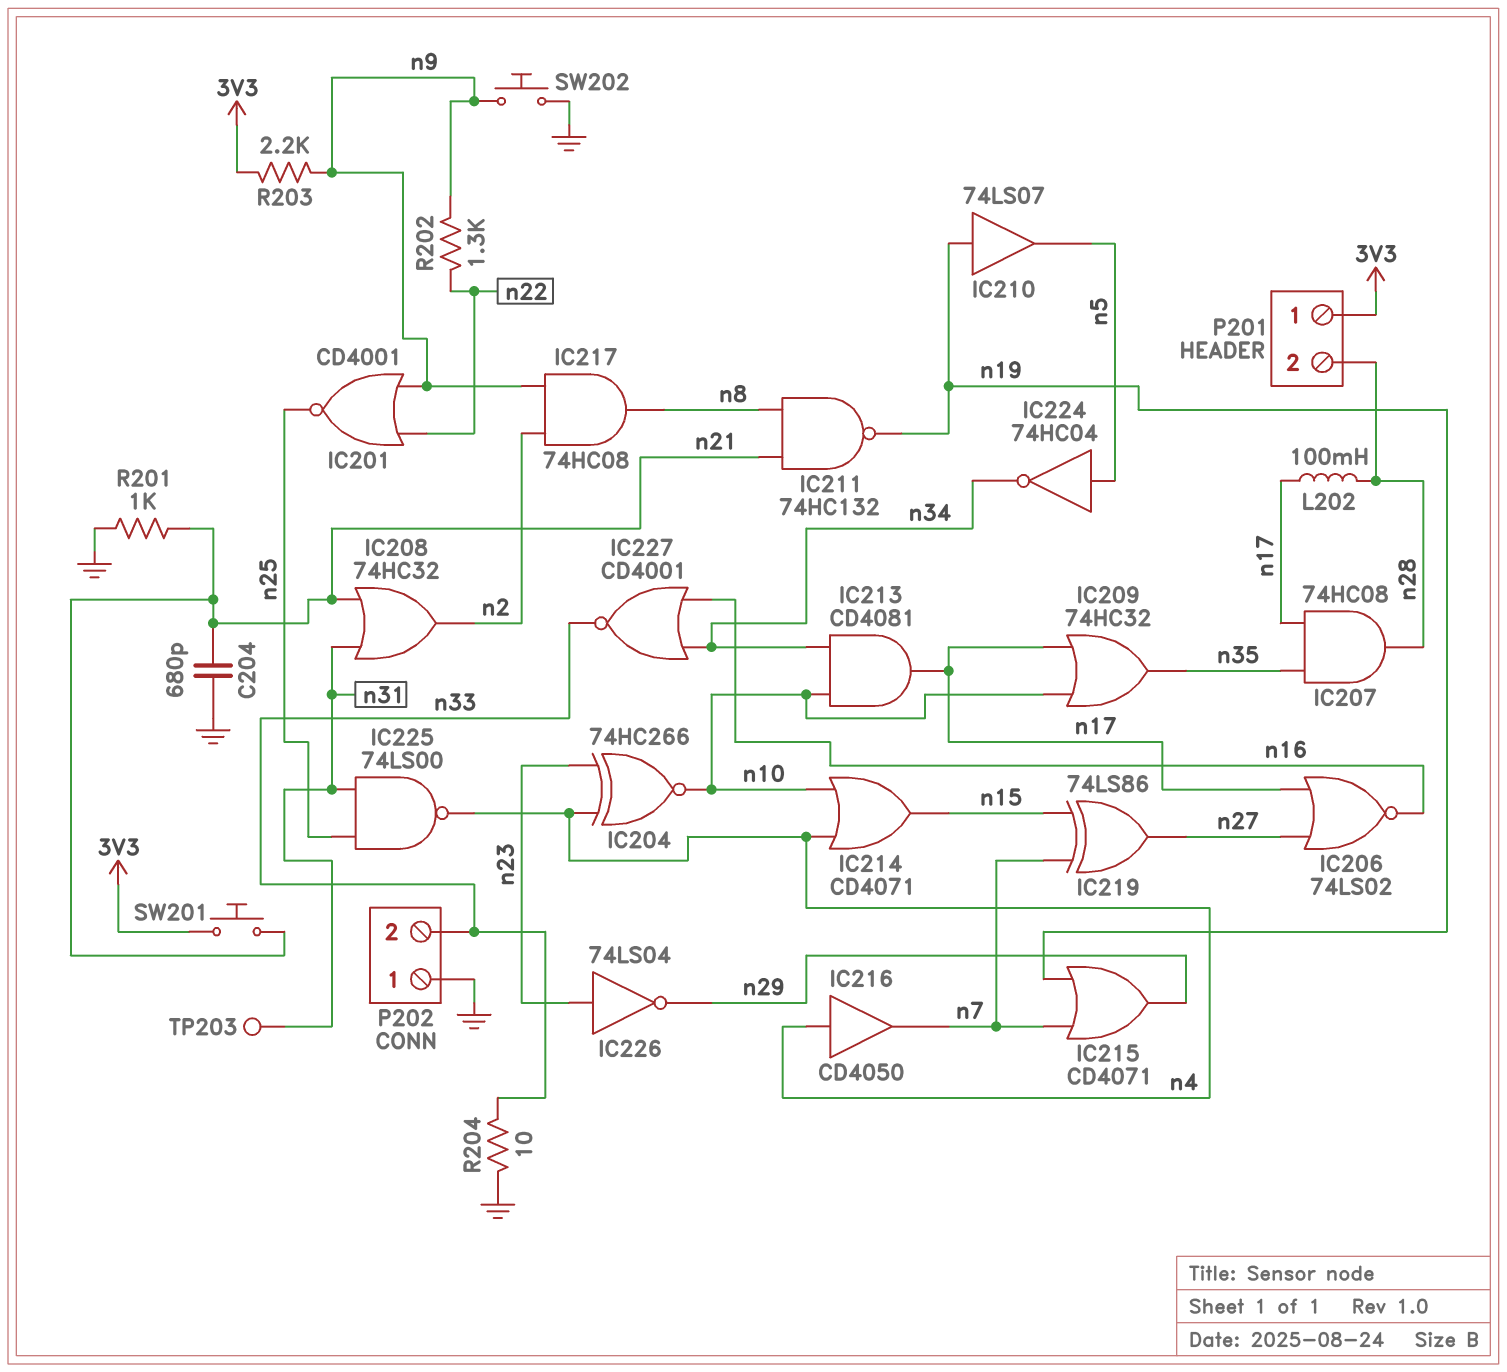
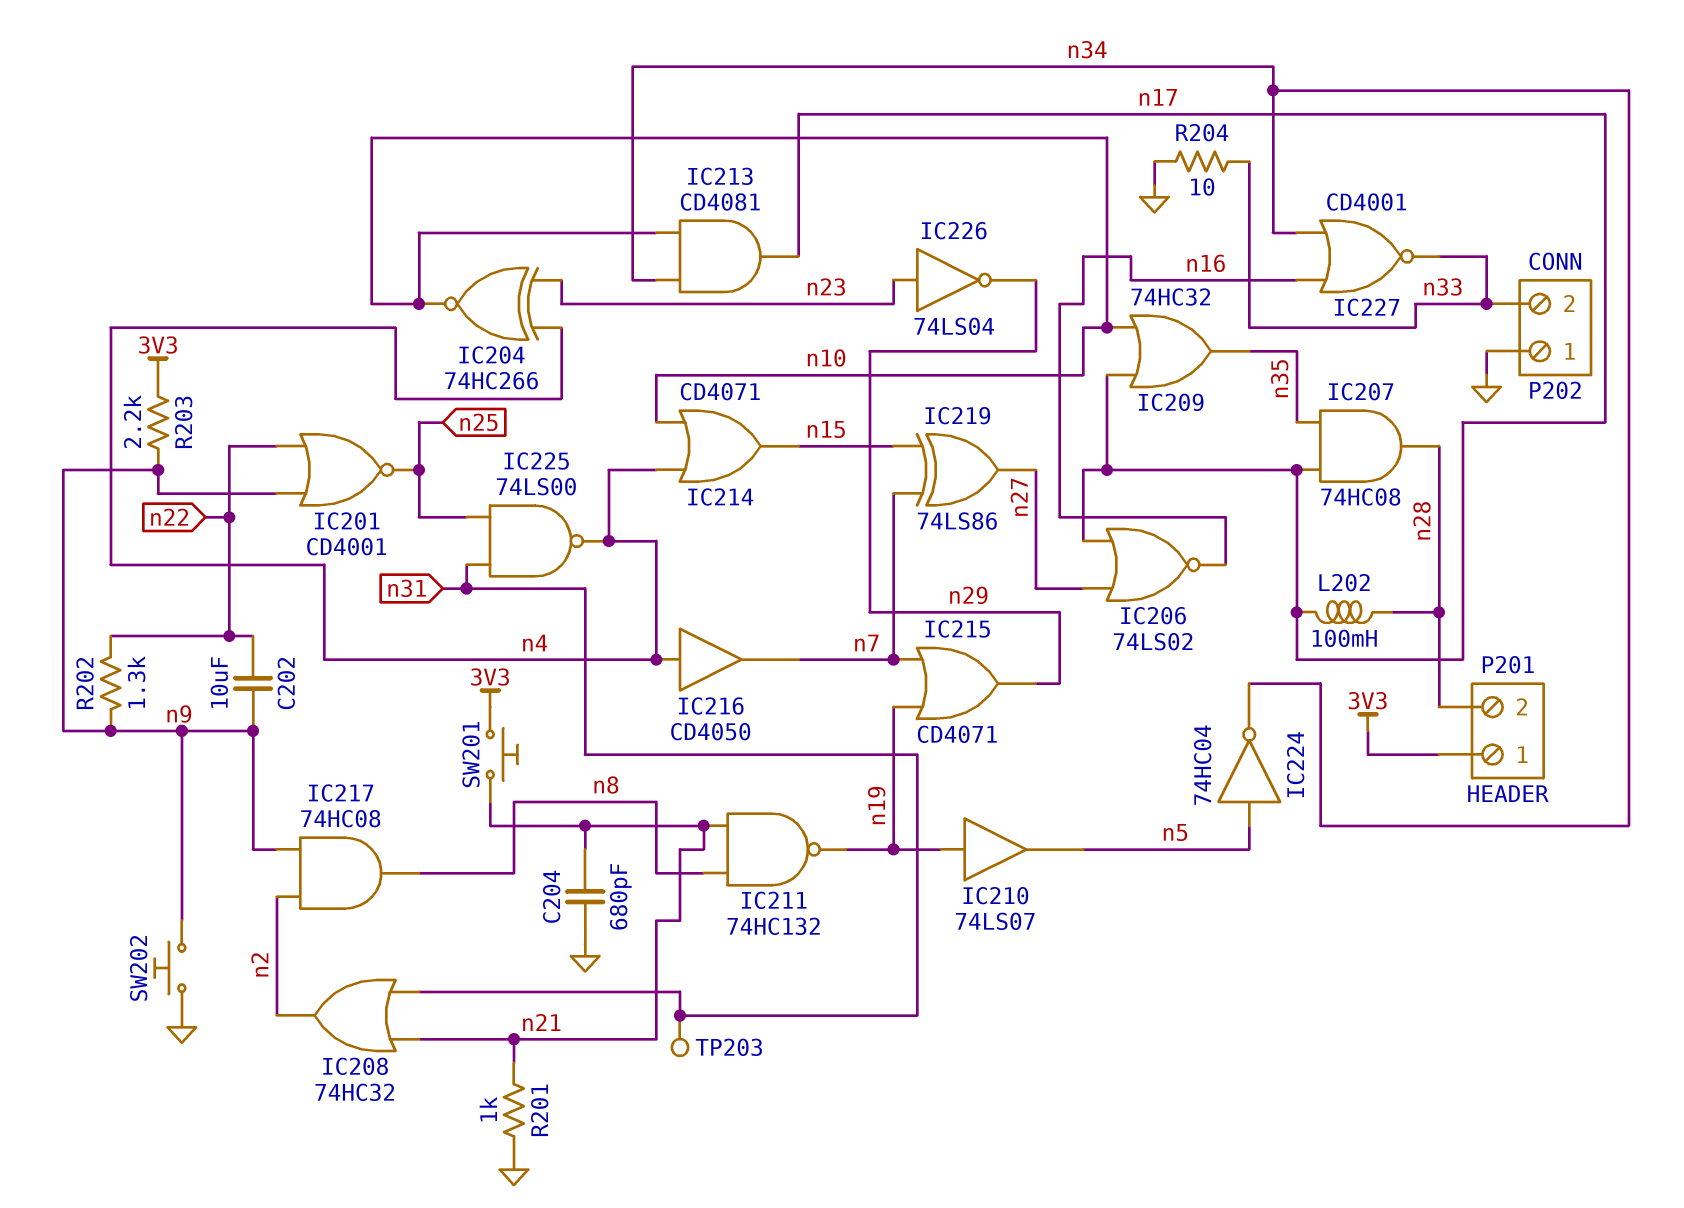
C202: none -> 10uF (n9, n22)

